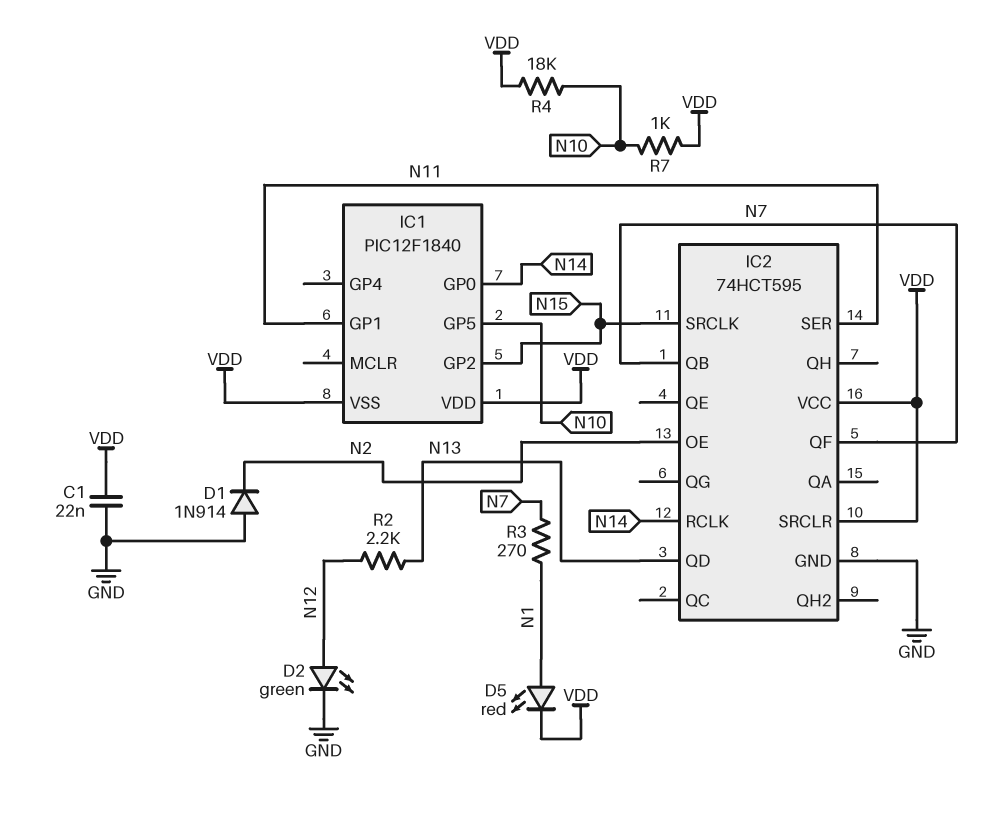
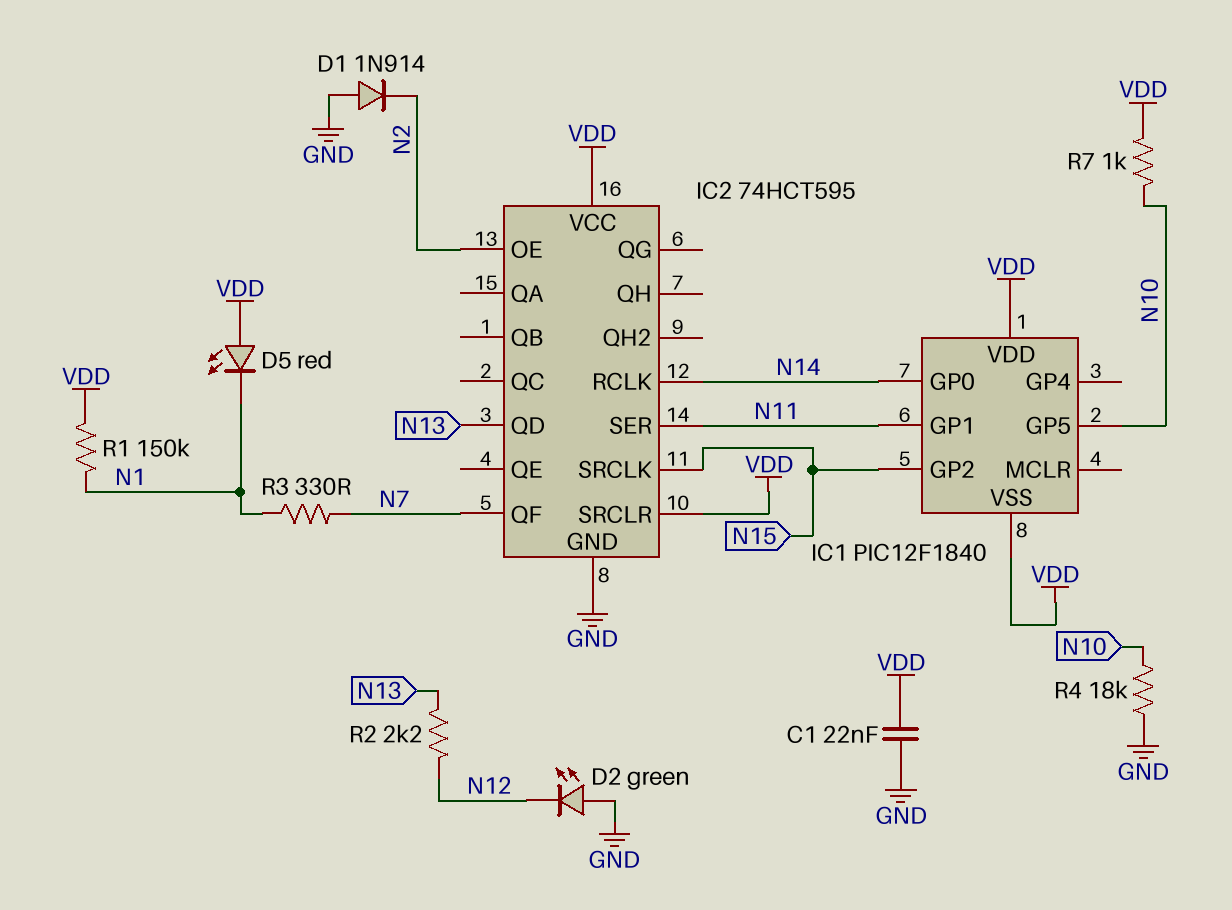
D2: LED green (A N12, K GND) -> LED green (A GND, K N12)
D5: LED red (A N1, K VDD) -> LED red (A VDD, K N1)
IC2 pin QB: N7 -> none
R1: none -> 150k (N1, VDD)
R3: 270 (N1, N7) -> 330 (N1, N7)
R4: 18k (N10, VDD) -> 18k (GND, N10)

